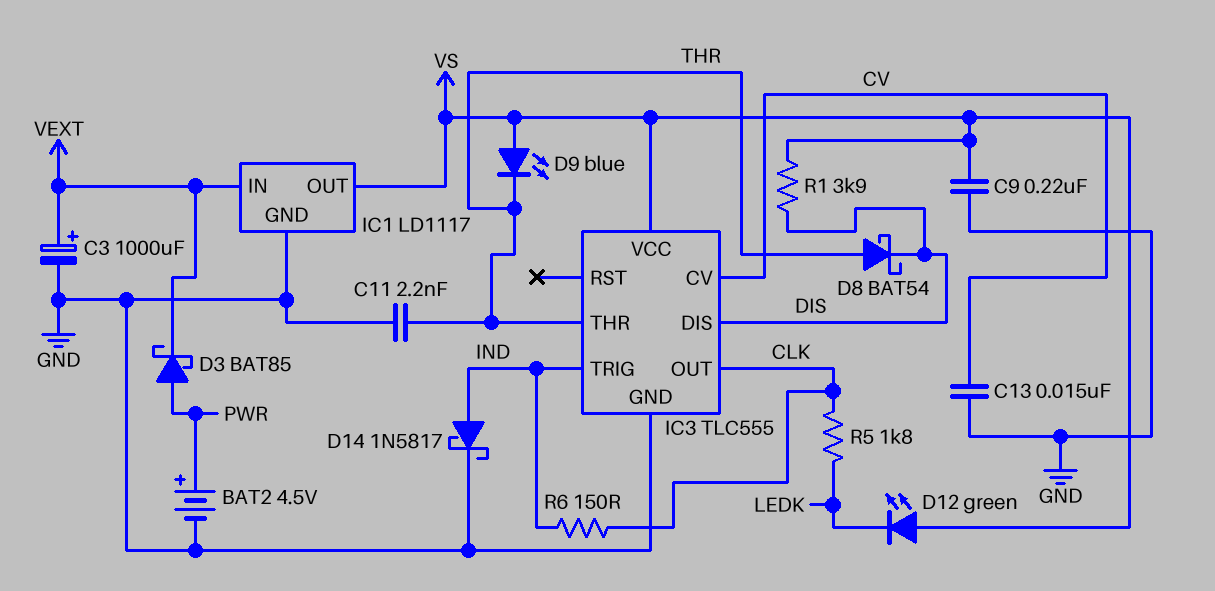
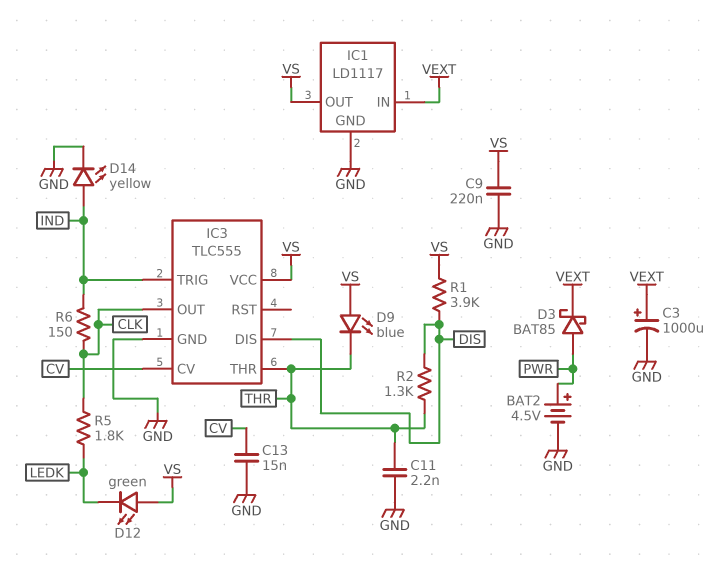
D8: schottky BAT54 (A THR, K DIS) -> none
D14: schottky 1N5817 (A IND, K GND) -> LED yellow (A IND, K GND)
R2: none -> 1.3k (DIS, THR)

